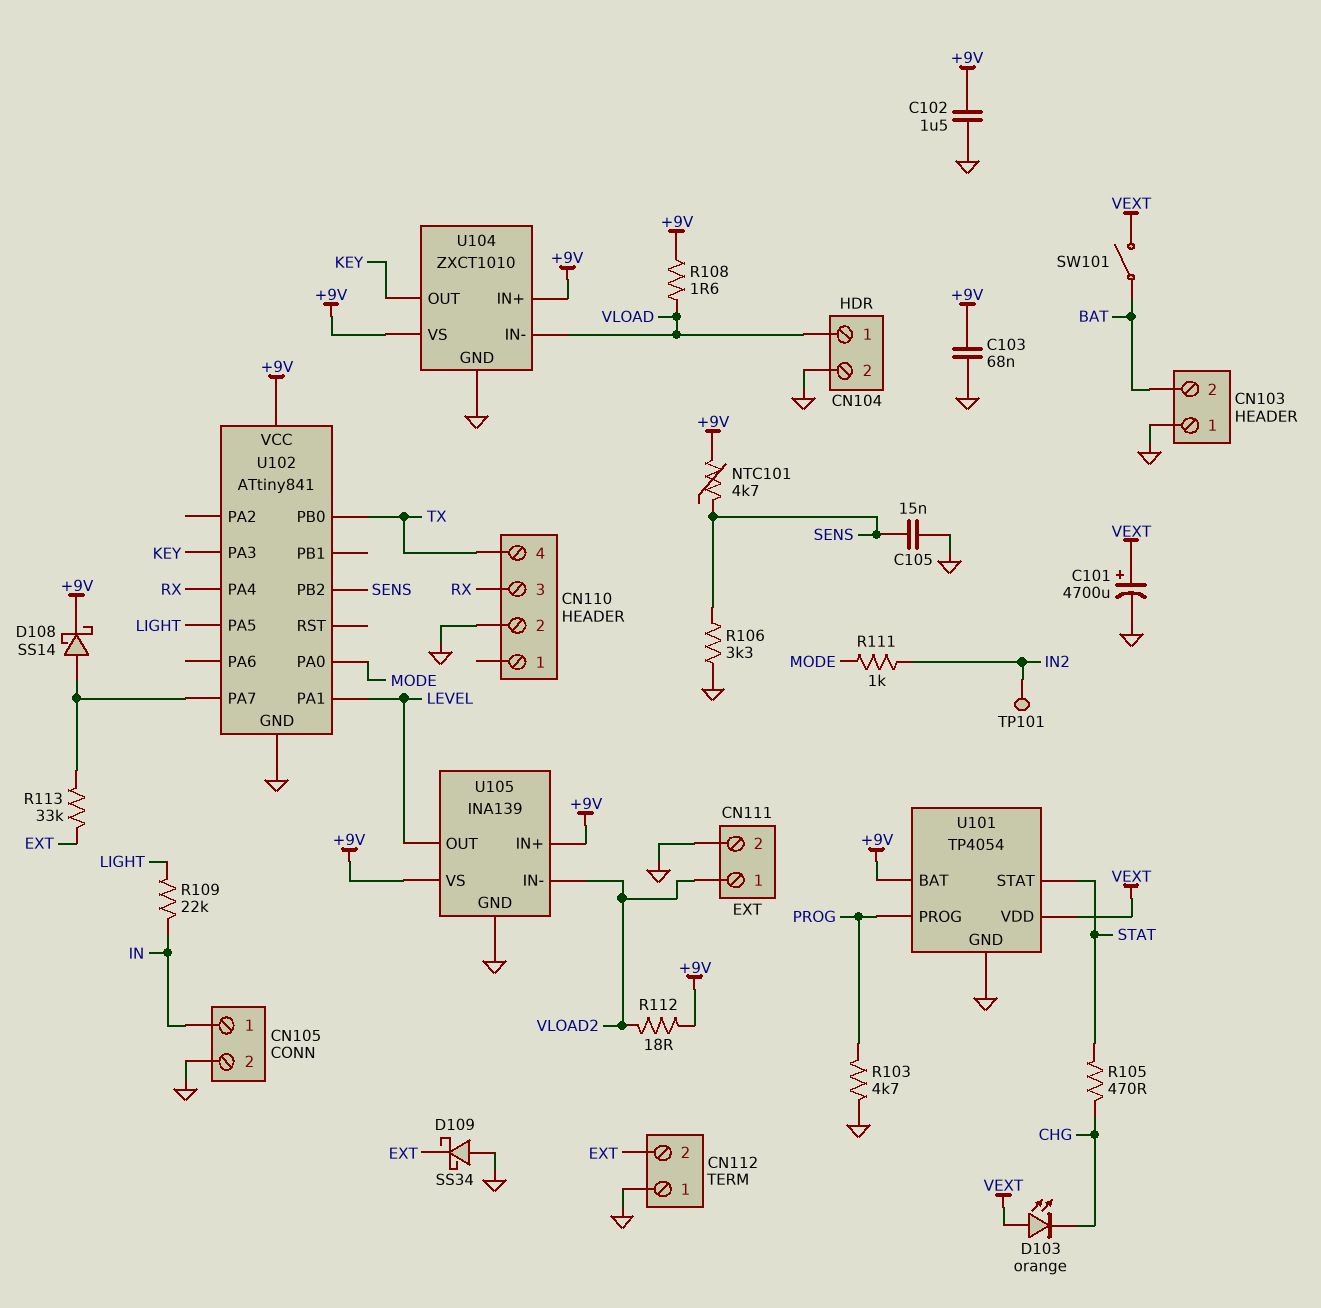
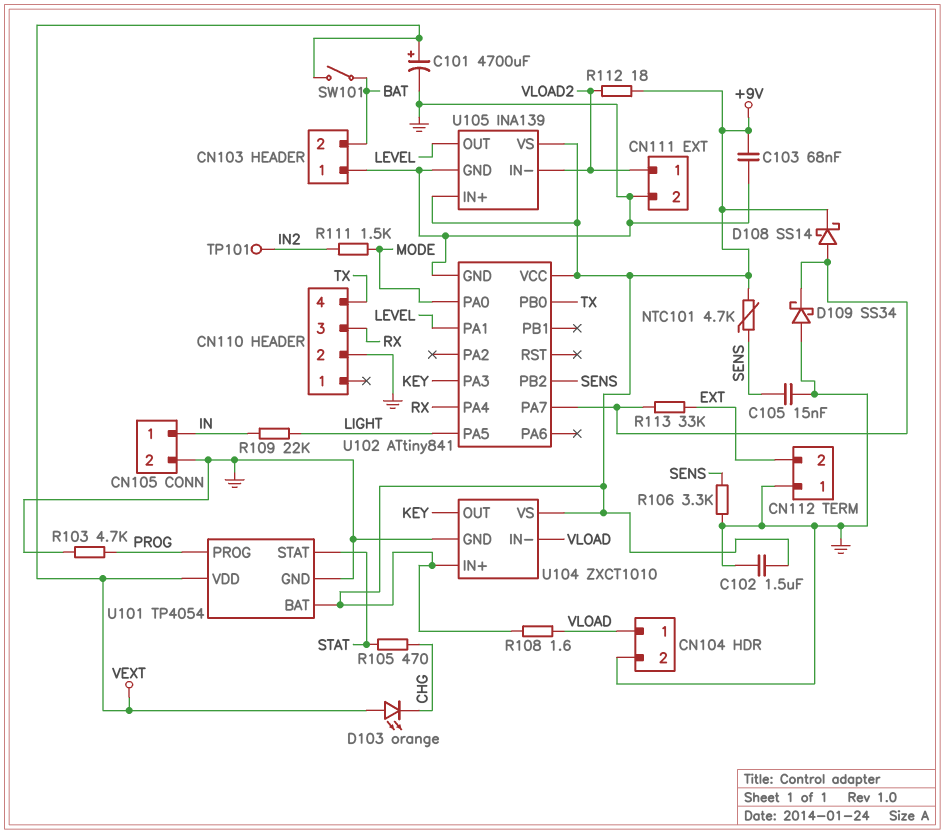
D109: schottky SS34 (A GND, K EXT) -> schottky SS34 (A GND, K U102/PA7)
R111: 1k (IN2, MODE) -> 1.5k (IN2, MODE)

